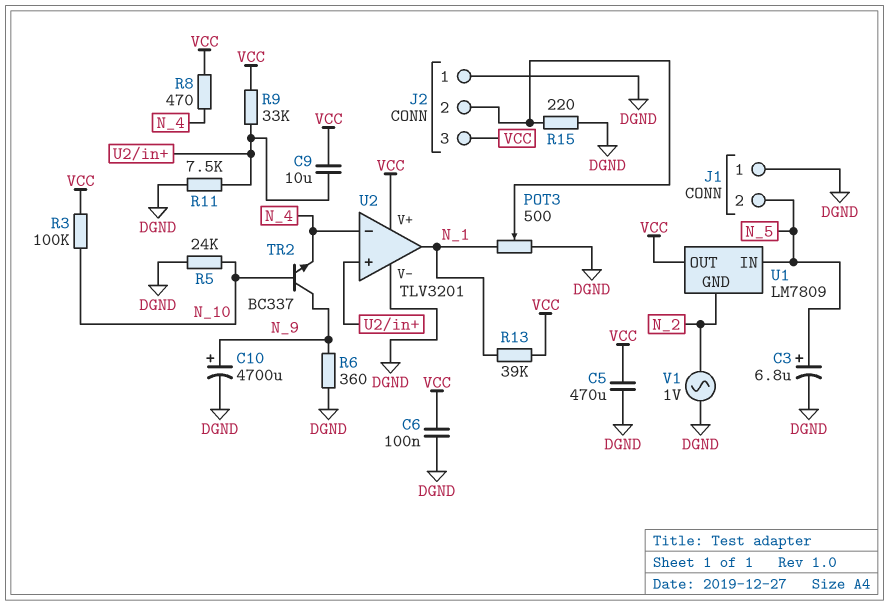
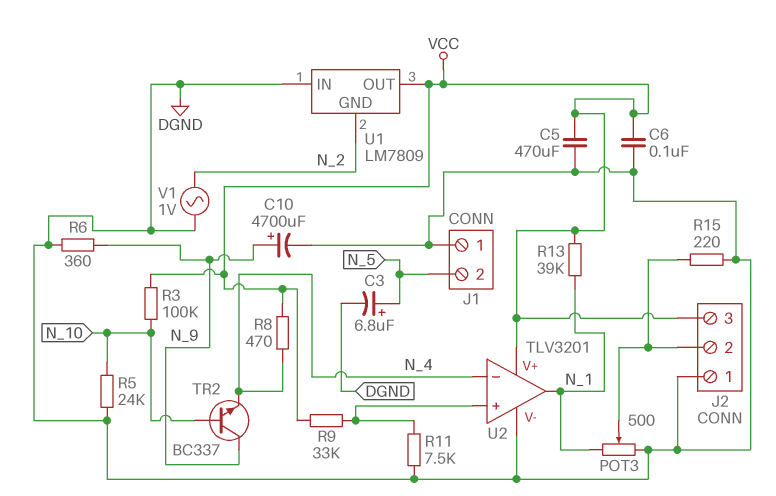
C9: 10uF (U2/in+, VCC) -> none
U1 pin IN: N_5 -> DGND

